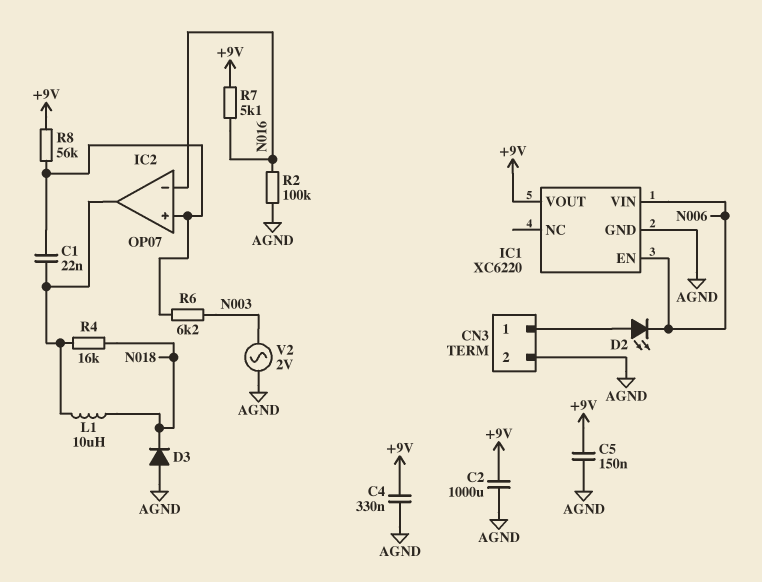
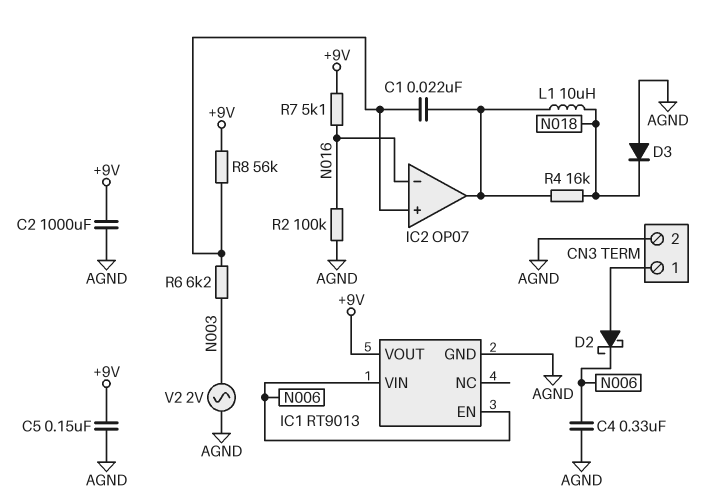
C4: 330nF (+9V, AGND) -> 330nF (AGND, N006)
D2: LED (A CN3/1, K N006) -> schottky (A CN3/1, K N006)
IC1: XC6220 -> RT9013

